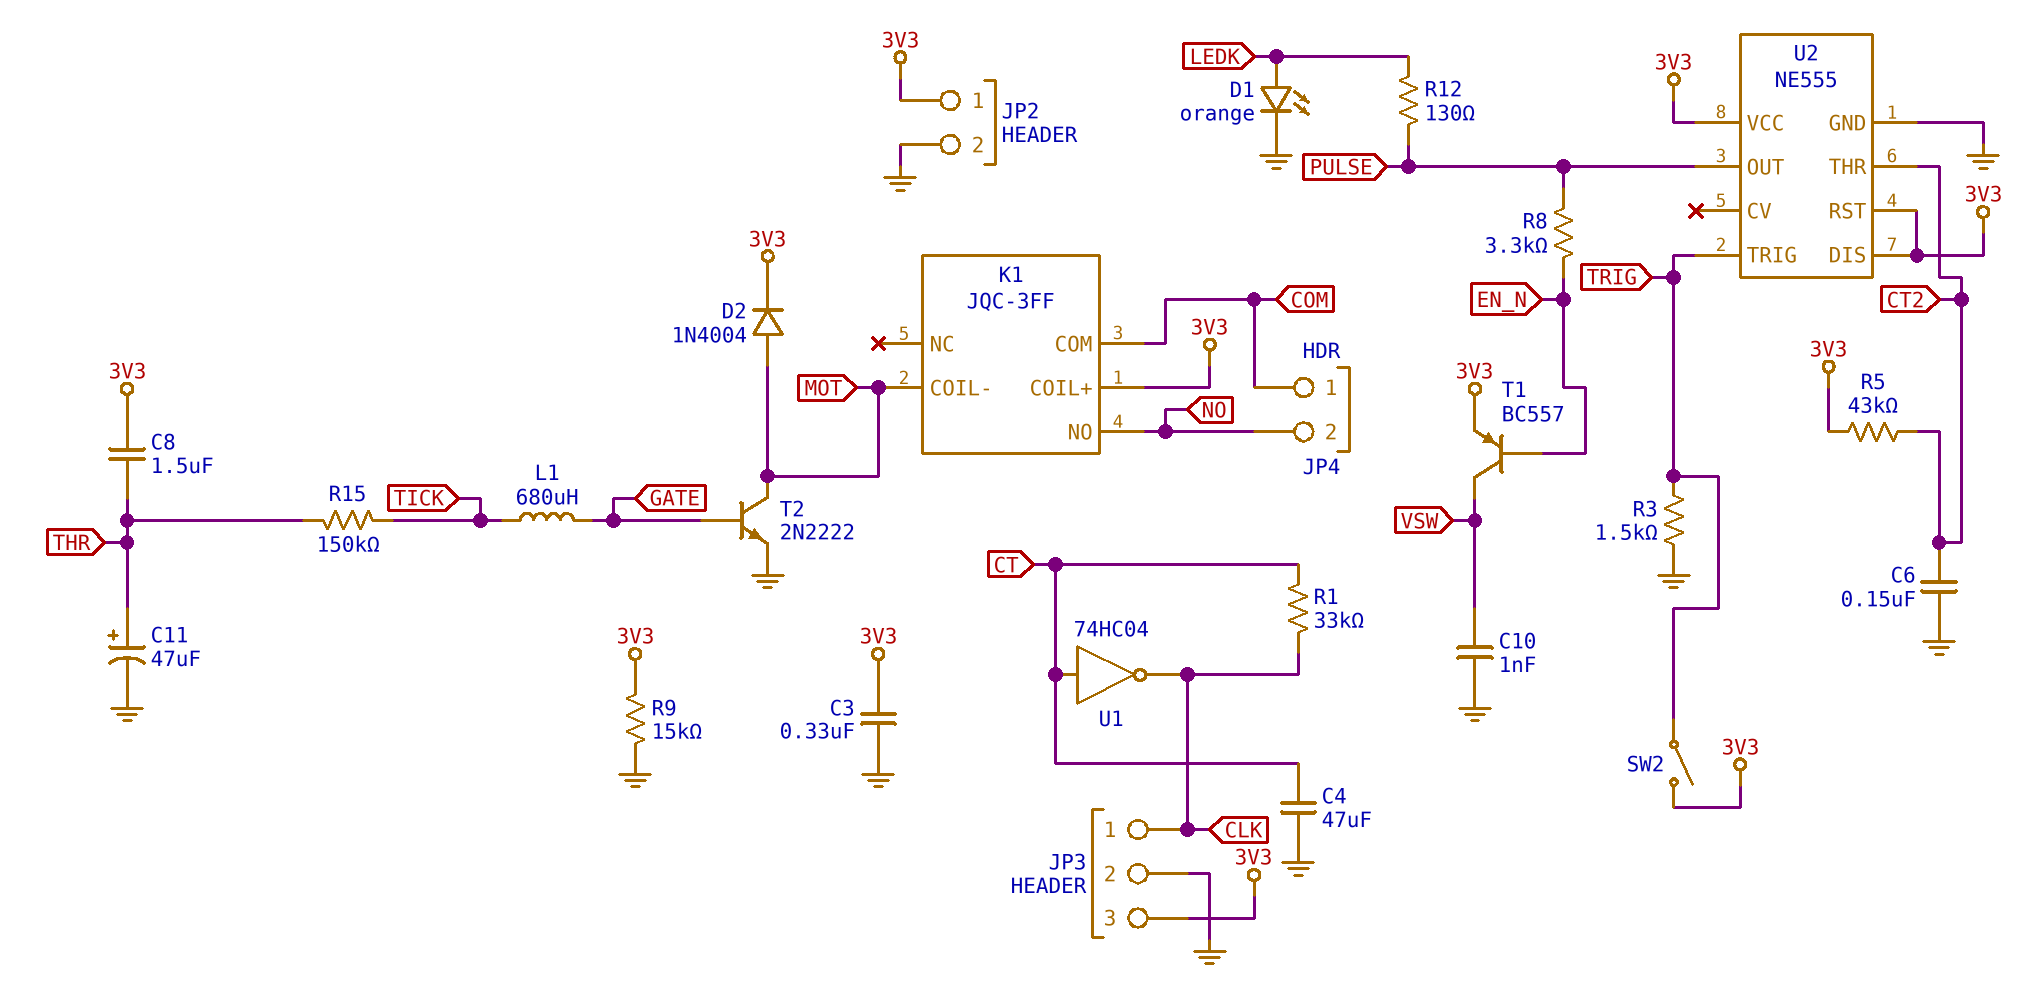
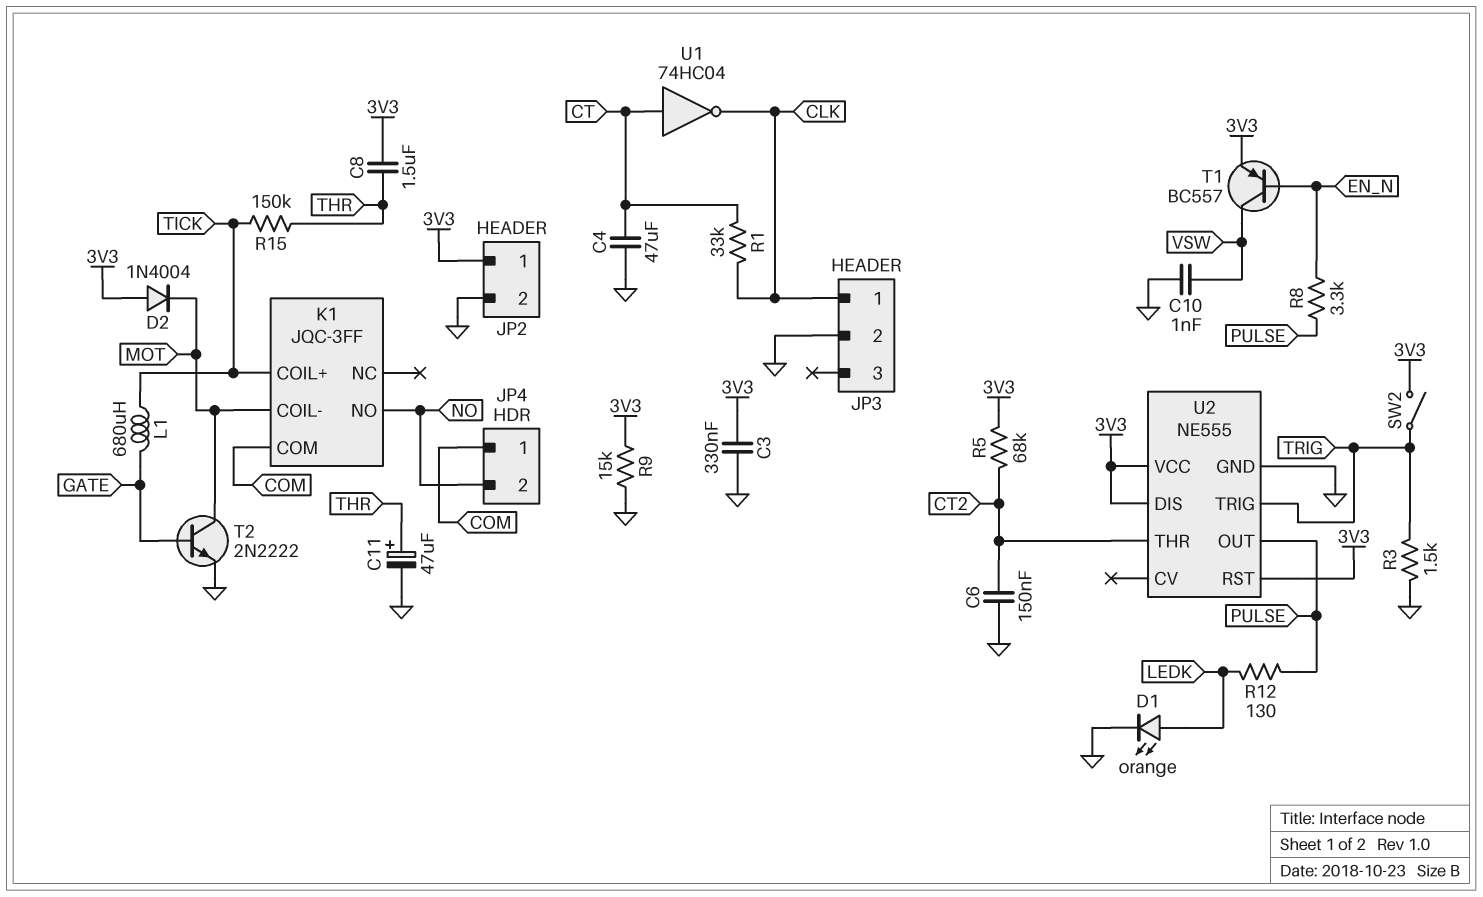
D2: diode 1N4004 (A MOT, K 3V3) -> diode 1N4004 (A 3V3, K MOT)
JP3 pin 3: 3V3 -> none
K1 pin COIL+: 3V3 -> TICK
R5: 43k (3V3, CT2) -> 68k (3V3, CT2)

